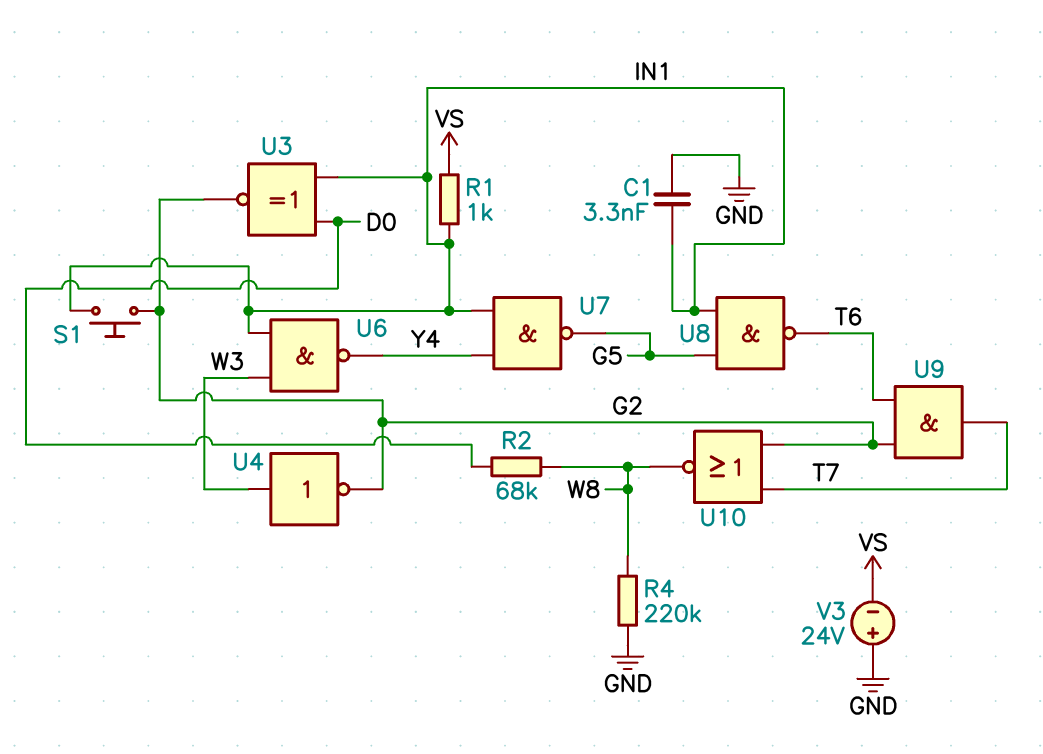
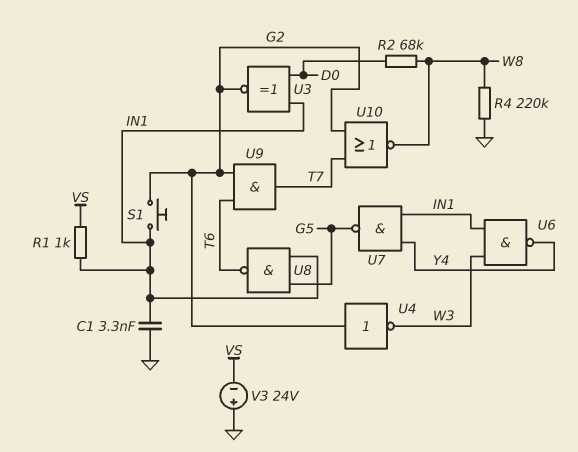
U4: NOT (in W3, out G2) -> NOT (in G2, out W3)

